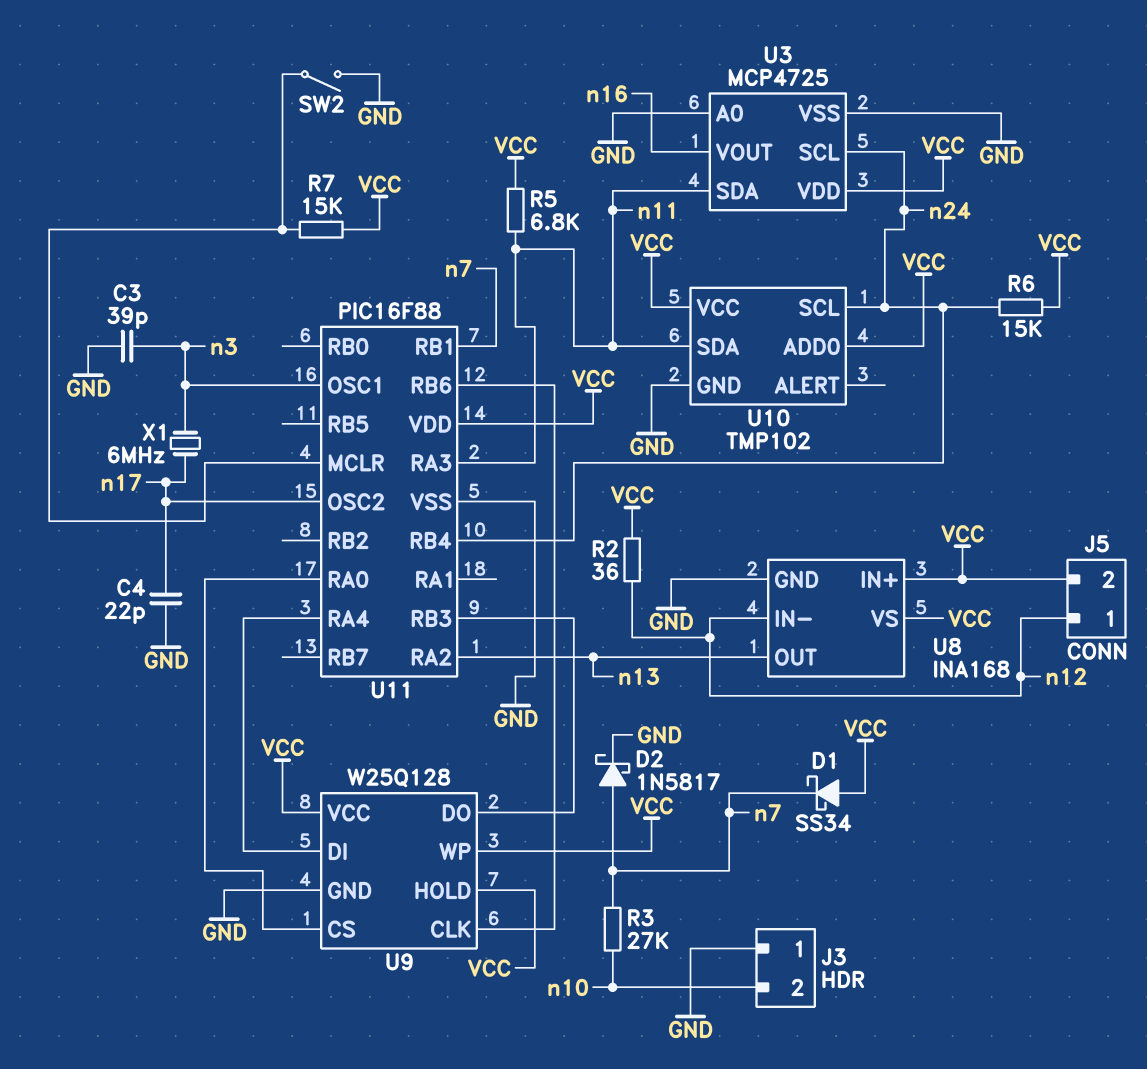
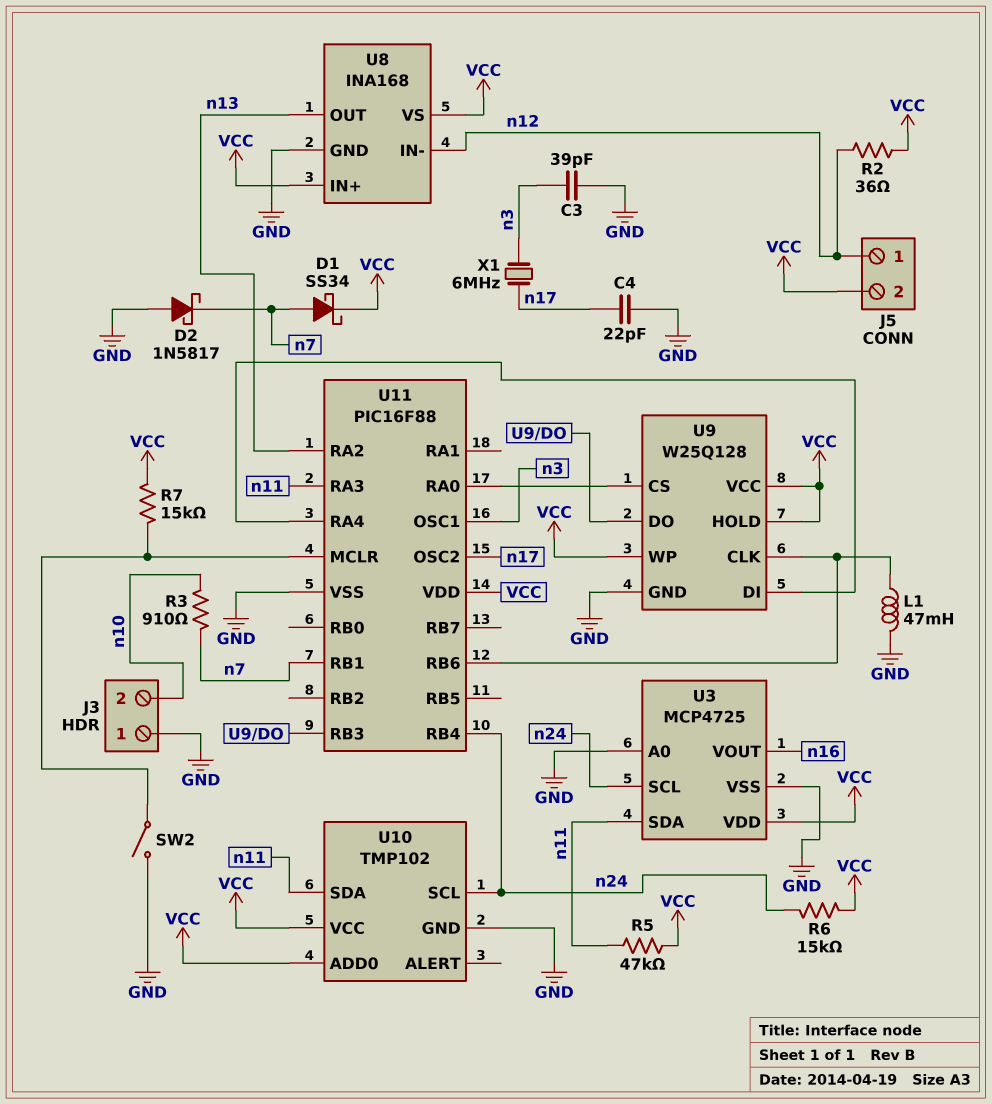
D1: schottky SS34 (A VCC, K n7) -> schottky SS34 (A n7, K VCC)
D2: schottky 1N5817 (A n7, K GND) -> schottky 1N5817 (A GND, K n7)
L1: none -> 47mH (GND, U9/CLK)
R3: 27k (n7, n10) -> 910 (n7, n10)
R5: 6.8k (VCC, n11) -> 47k (VCC, n11)

